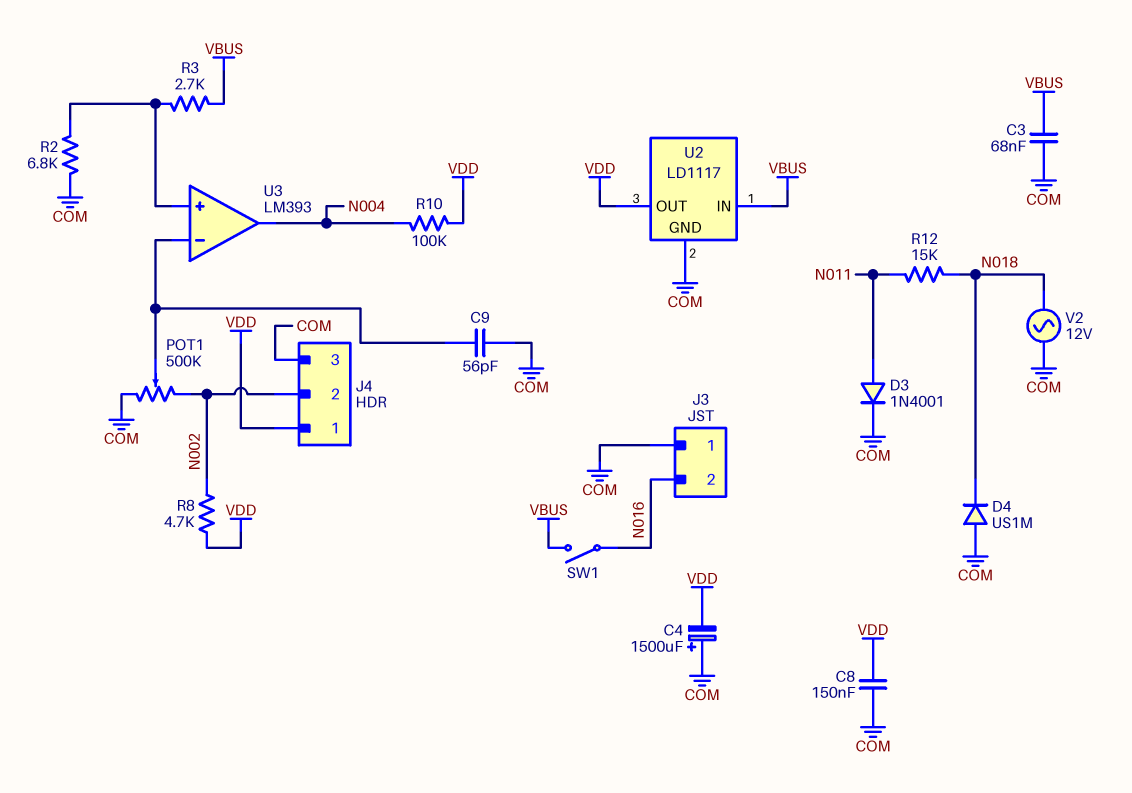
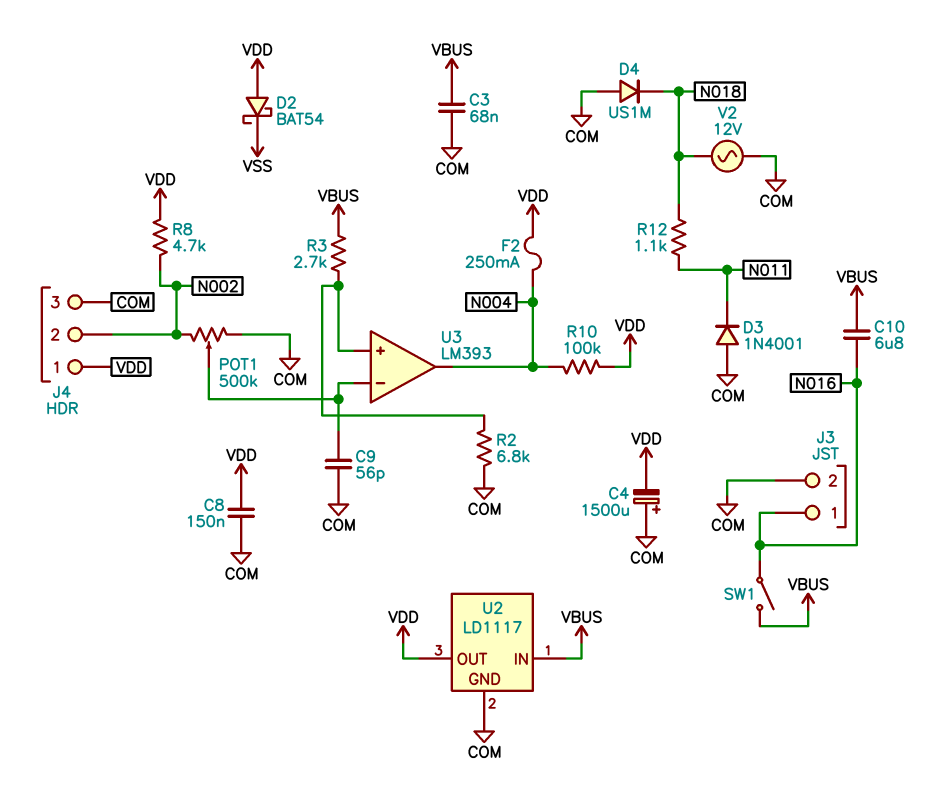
C10: none -> 6.8uF (N016, VBUS)
D2: none -> schottky BAT54 (A VDD, K VSS)
D3: diode 1N4001 (A N011, K COM) -> diode 1N4001 (A COM, K N011)
F2: none -> 250mA (N004, VDD)
J3 pin 1: COM -> N016
J3 pin 2: N016 -> COM
R12: 15k (N011, N018) -> 1.1k (N011, N018)

